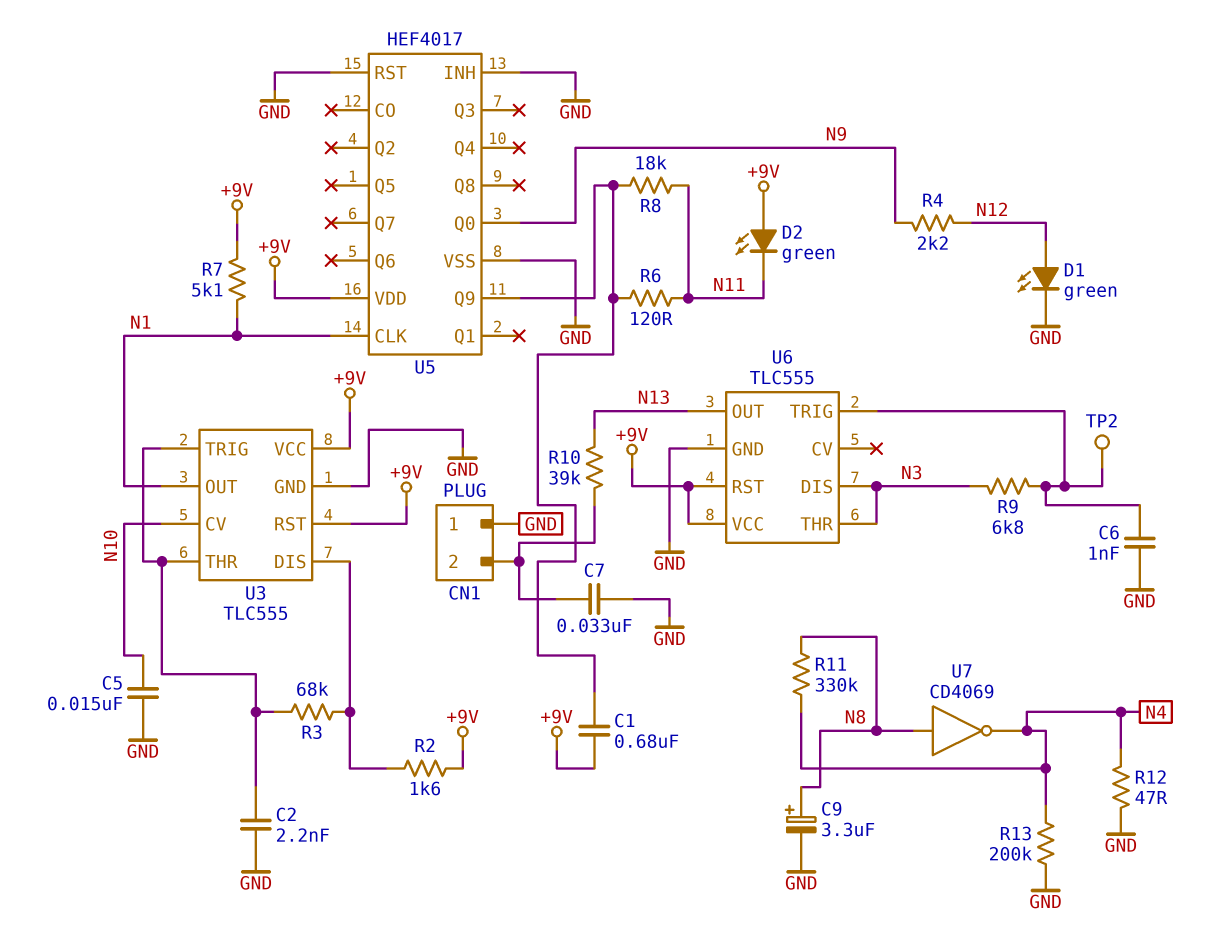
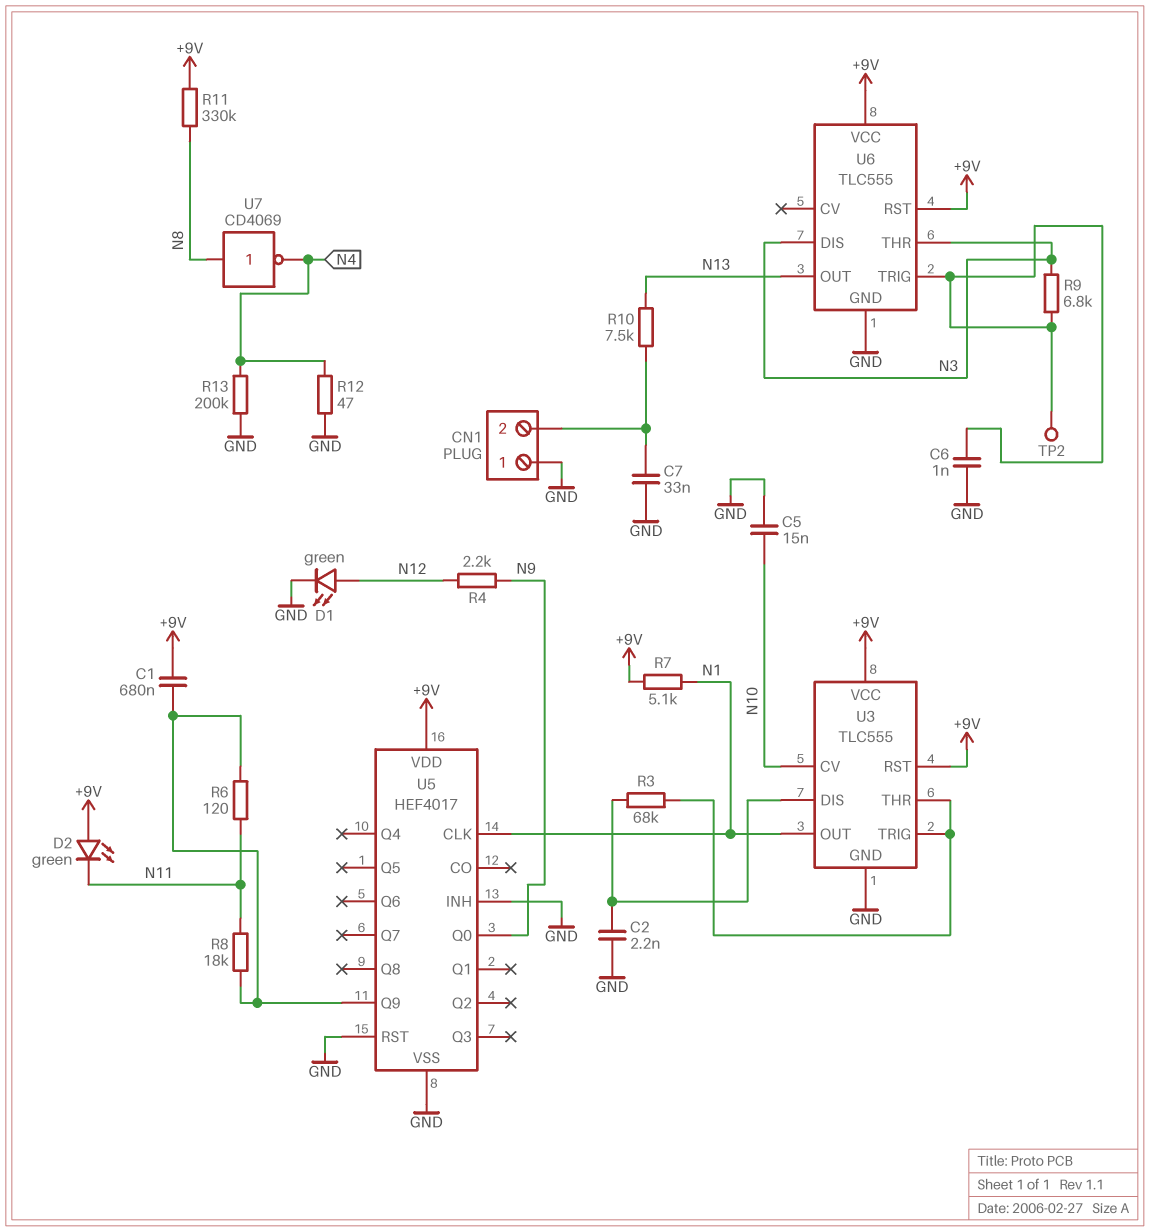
C2: 2.2nF (GND, U3/THR) -> 2.2nF (GND, U3/DIS)
C9: 3.3uF (plus N8, minus GND) -> none
R2: 1.6k (+9V, U3/DIS) -> none
R10: 39k (CN1/2, N13) -> 7.5k (CN1/2, N13)
R11: 330k (N4, N8) -> 330k (+9V, N8)

